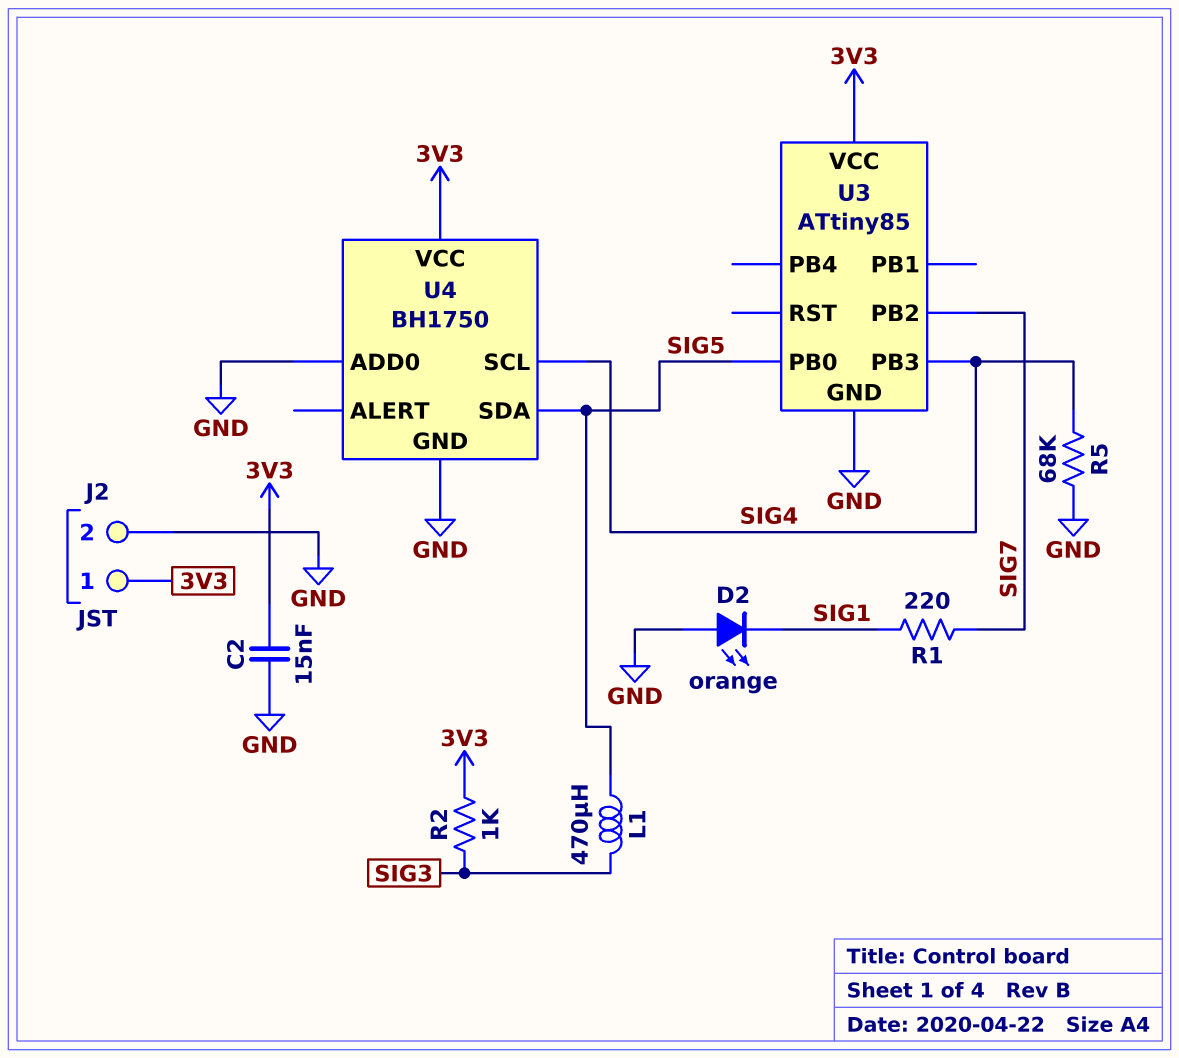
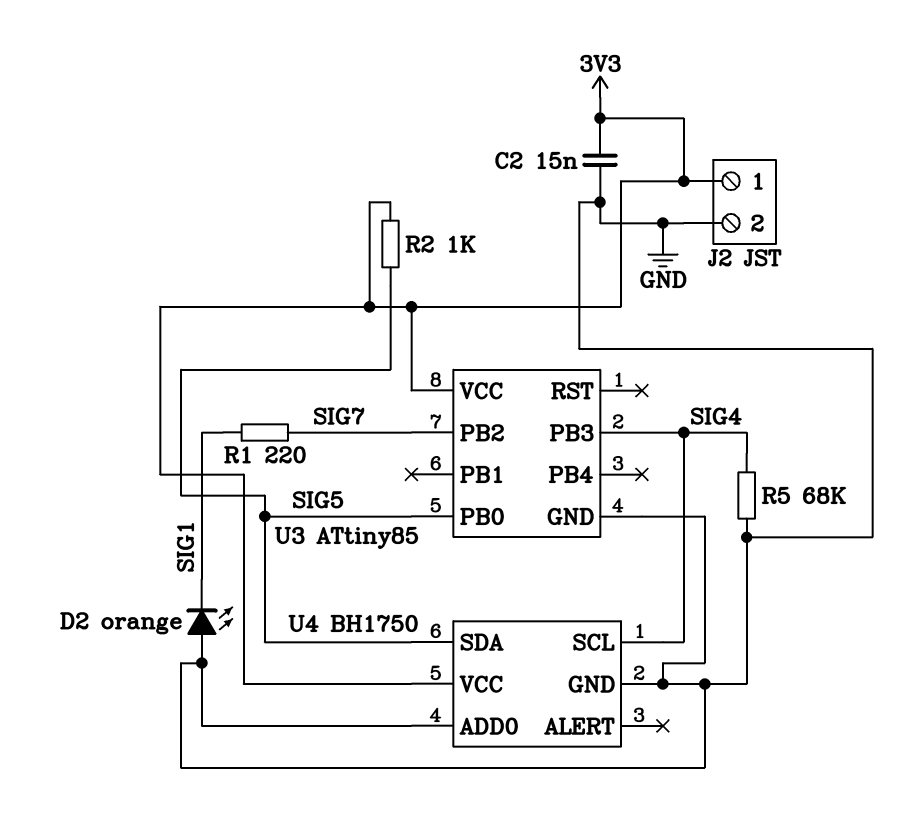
L1: 470uH (SIG3, SIG5) -> none
R2: 1k (3V3, SIG3) -> 1k (3V3, SIG5)

